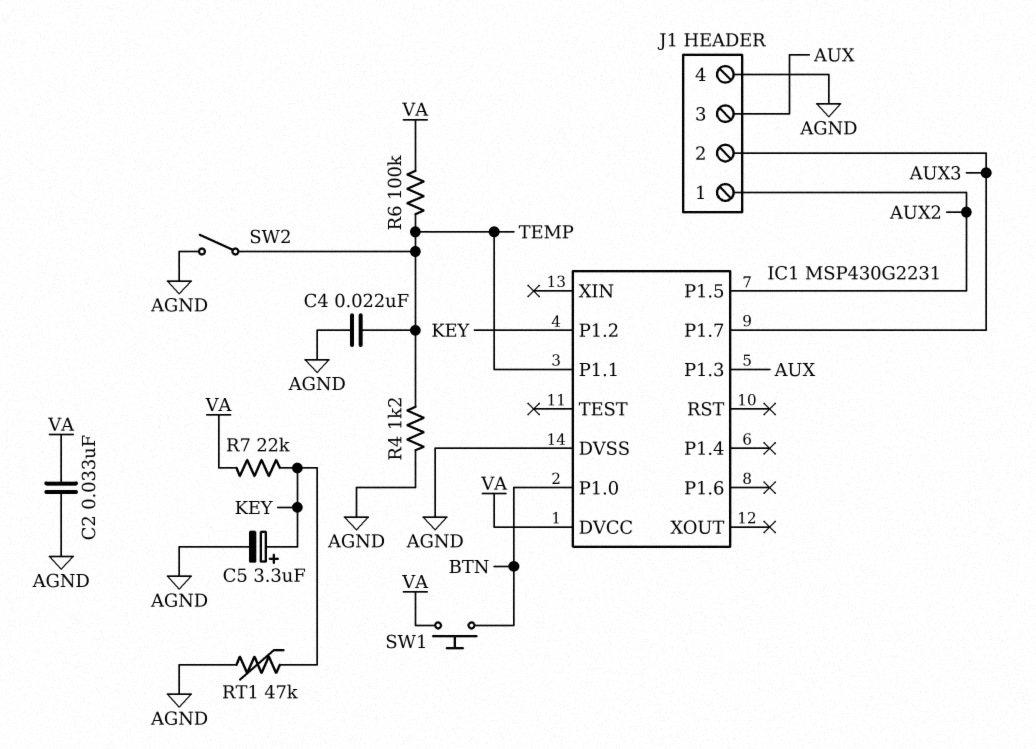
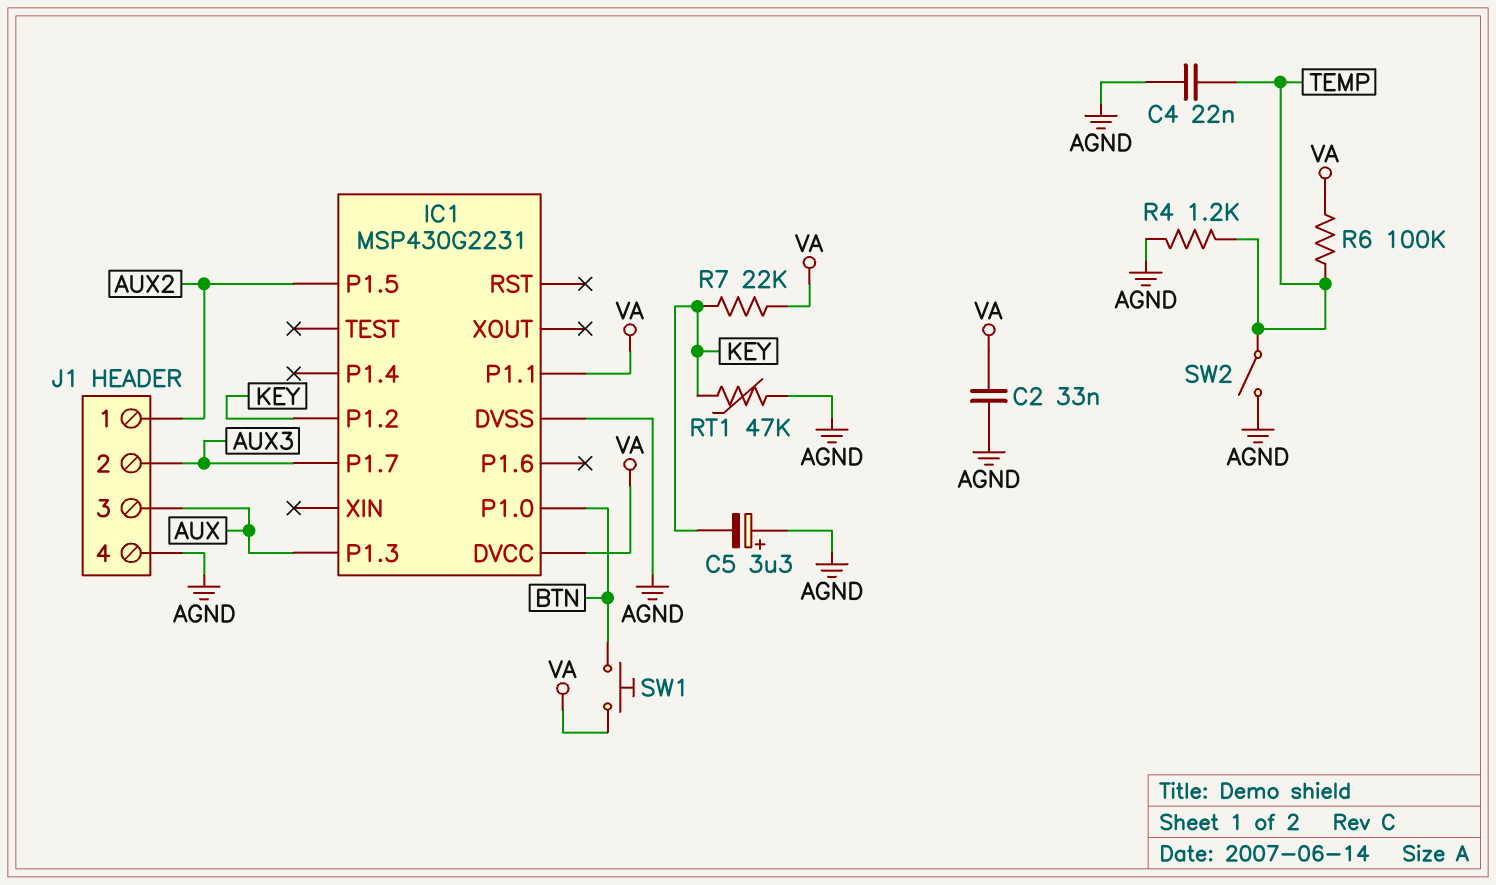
C5: 3.3uF (plus KEY, minus AGND) -> 3.3uF (plus AGND, minus KEY)
IC1 pin P1.1: TEMP -> VA

